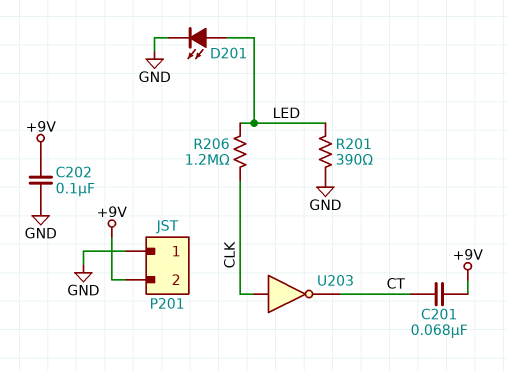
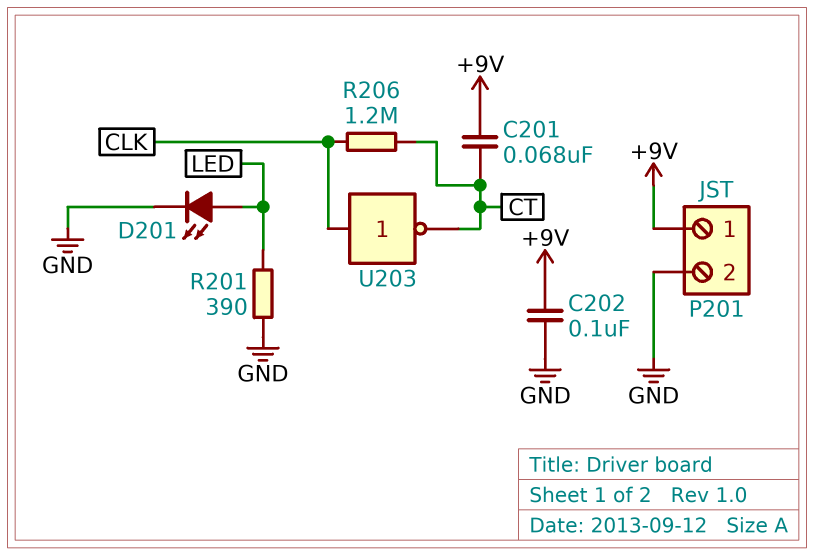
P201 pin 1: GND -> +9V
P201 pin 2: +9V -> GND
R206: 1.2M (CLK, LED) -> 1.2M (CLK, CT)

